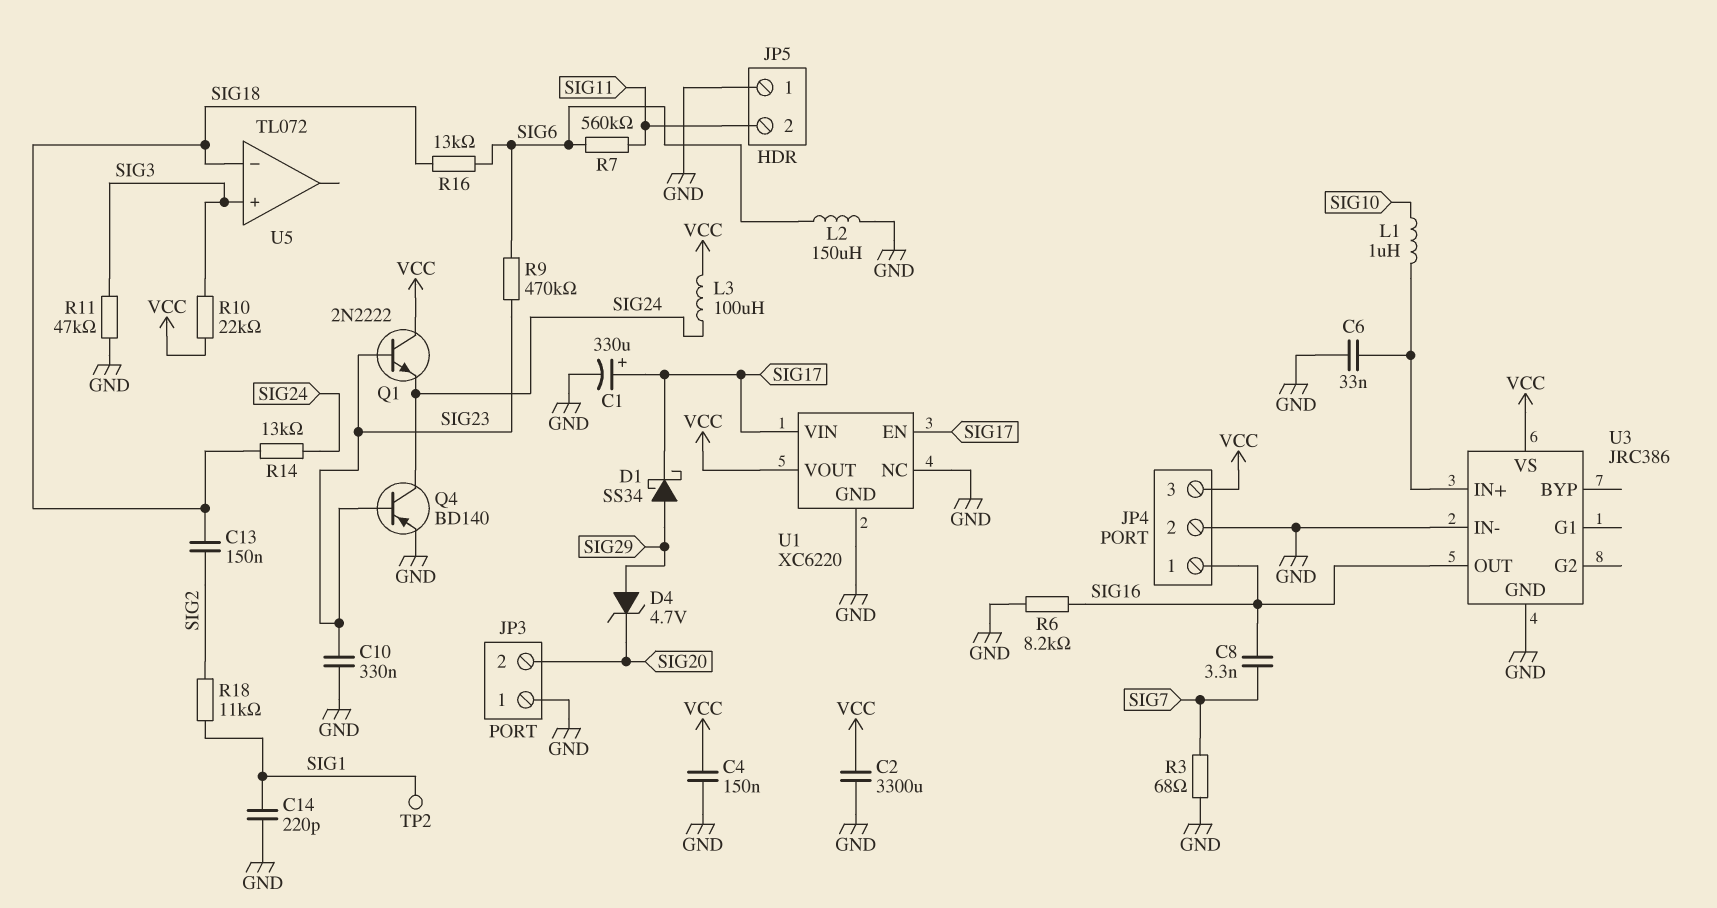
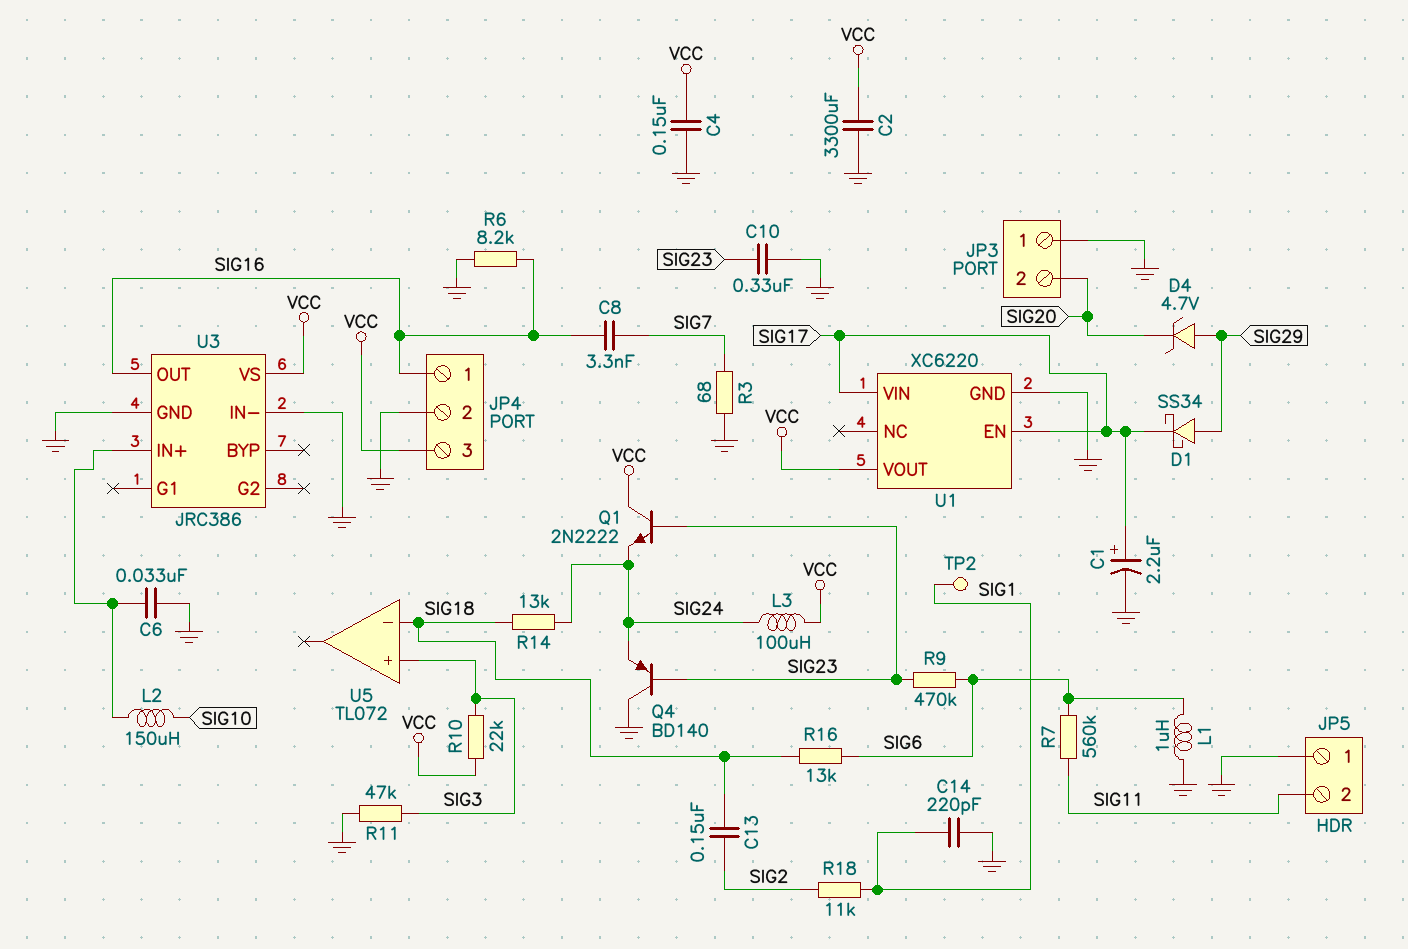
C1: 330uF (plus SIG17, minus GND) -> 2.2uF (plus SIG17, minus GND)
L1: 1uH (SIG10, U3/IN+) -> 1uH (GND, SIG6)
L2: 150uH (GND, SIG6) -> 150uH (SIG10, U3/IN+)
Q4: PNP BD140 (B SIG23, C SIG24, E GND) -> PNP BD140 (B SIG23, C GND, E SIG24)
U1 pin NC: GND -> none

